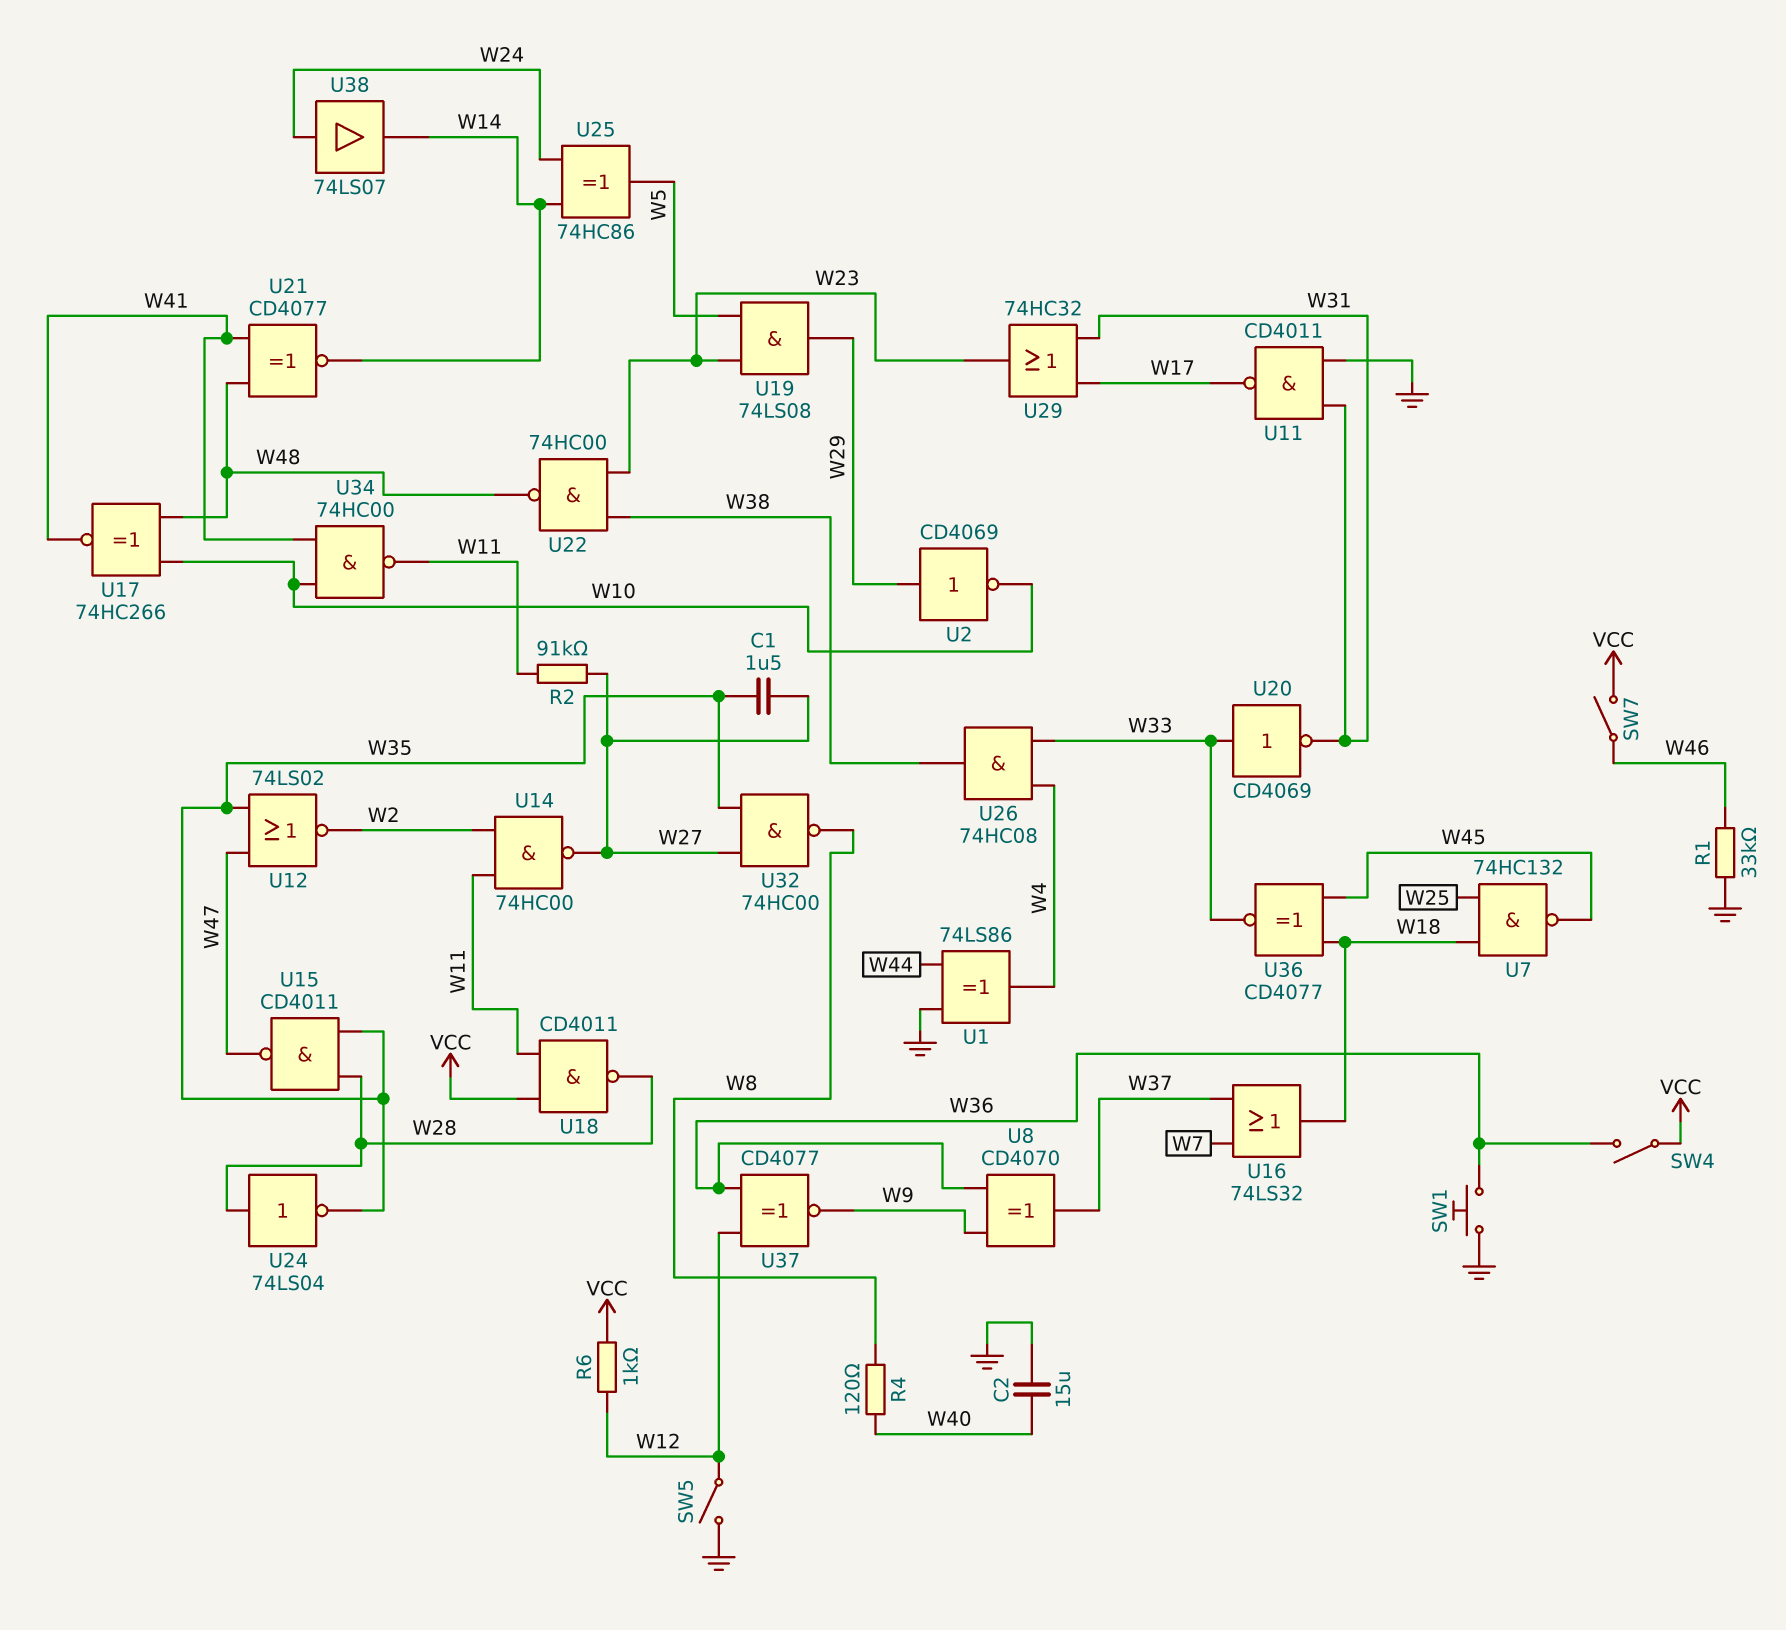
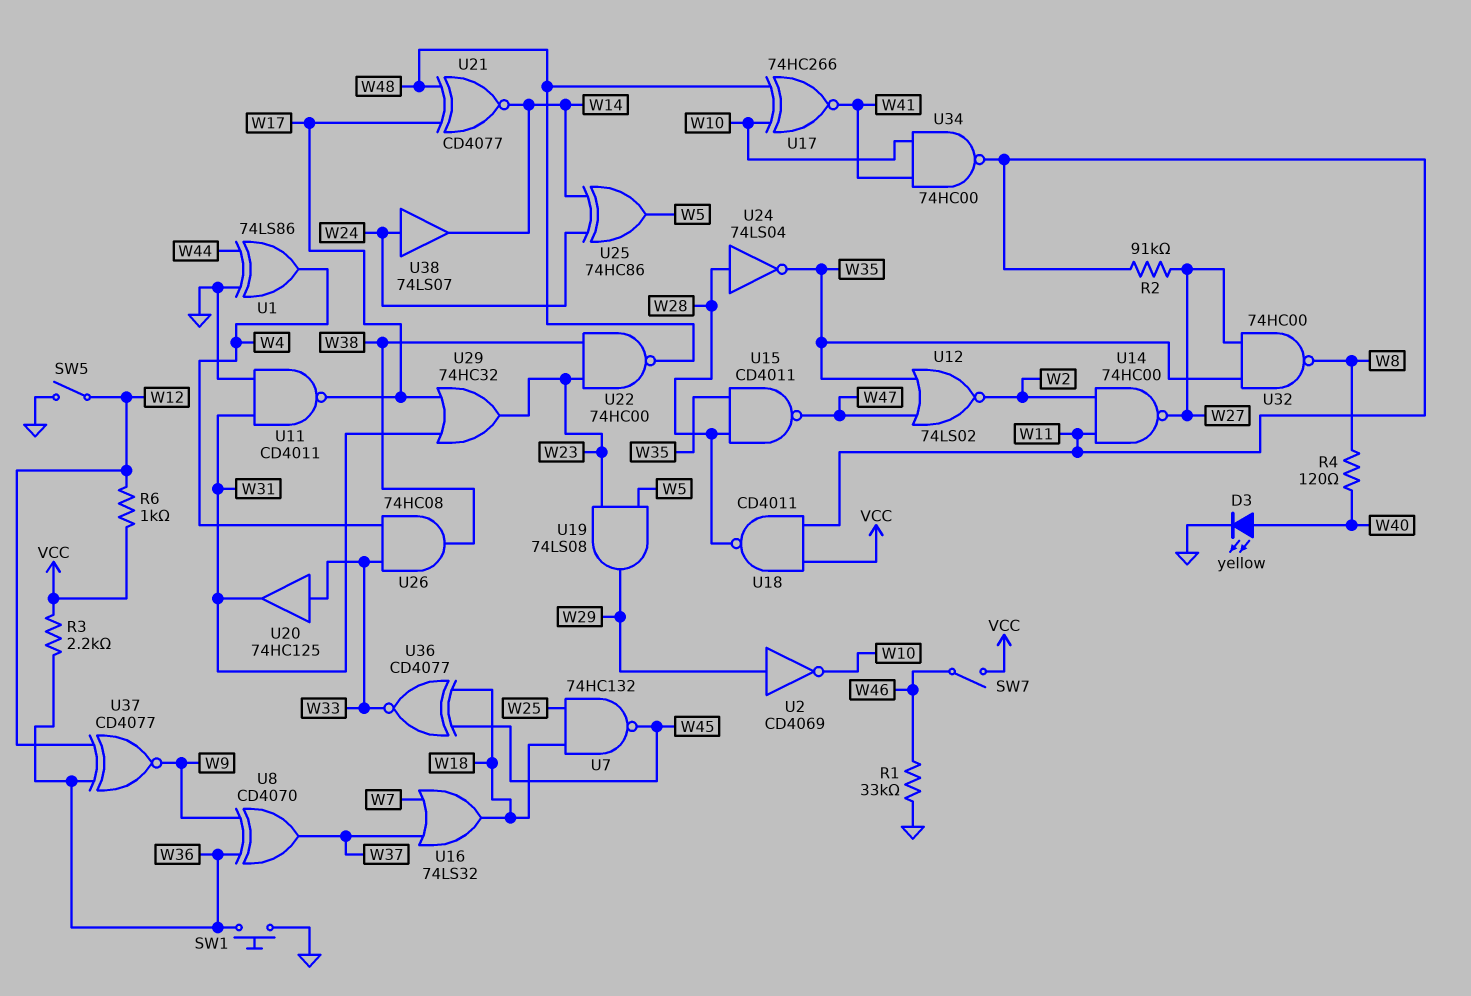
C1: 1.5uF (W27, W35) -> none
C2: 15uF (GND, W40) -> none
D3: none -> LED yellow (A W40, K GND)
R3: none -> 2.2k (VCC, W36)
SW4: switch (VCC, W36) -> none
U20: NOT CD4069 (in W33, out W31) -> buffer 74HC125 (in W33, out W31)
U21: XNOR CD4077 (in W41, in W48, out W14) -> XNOR CD4077 (in W17, in W48, out W14)

